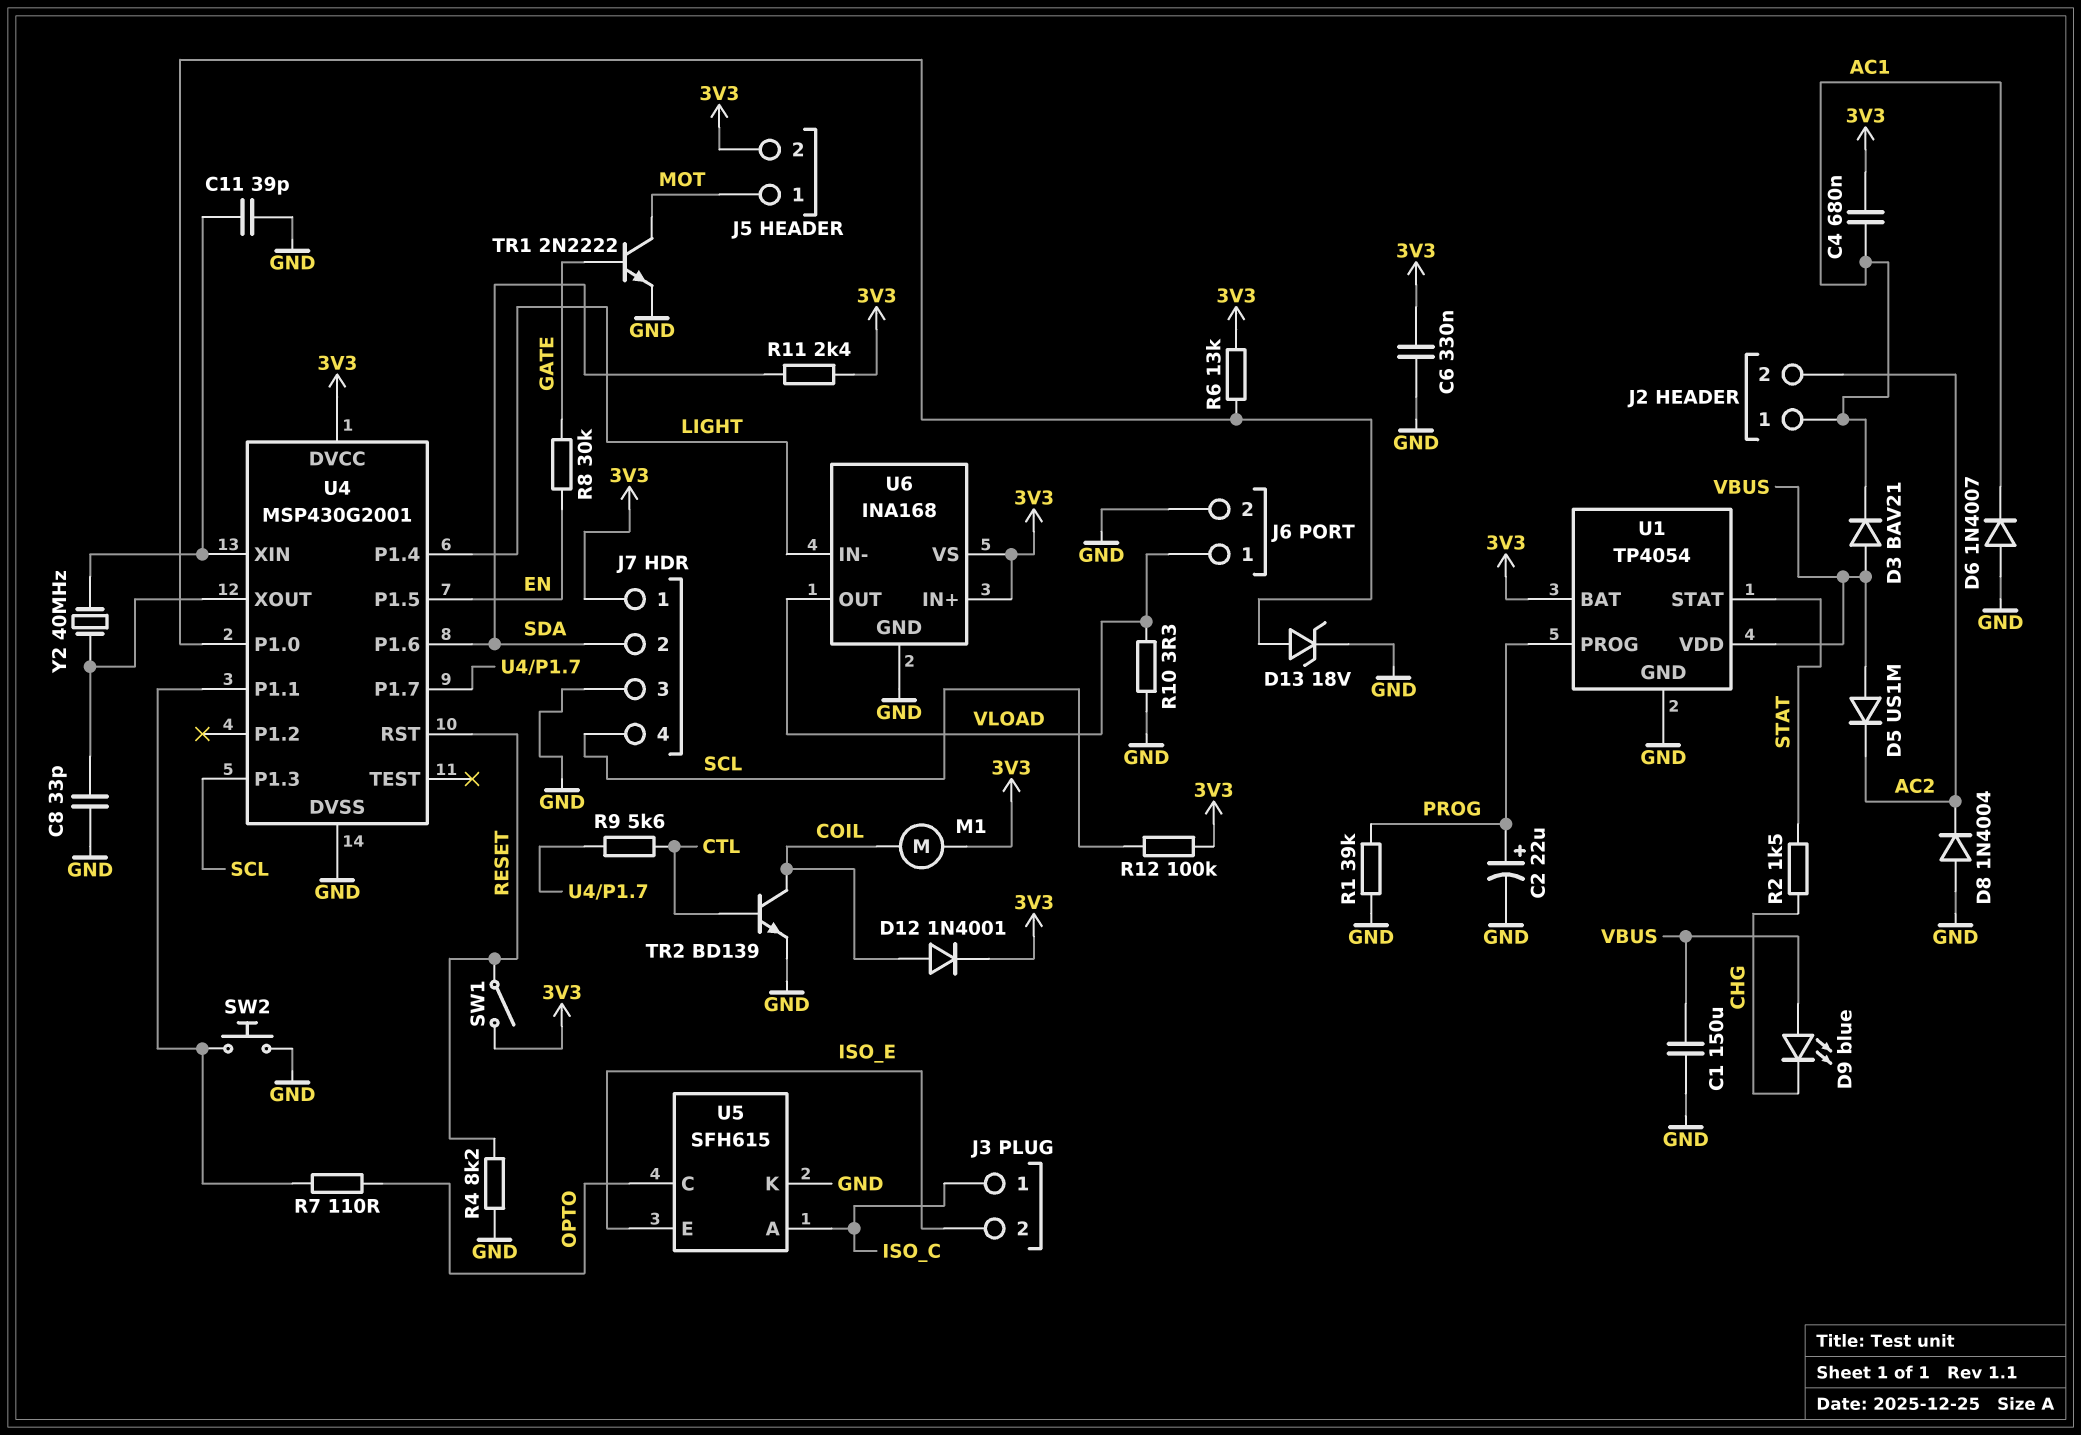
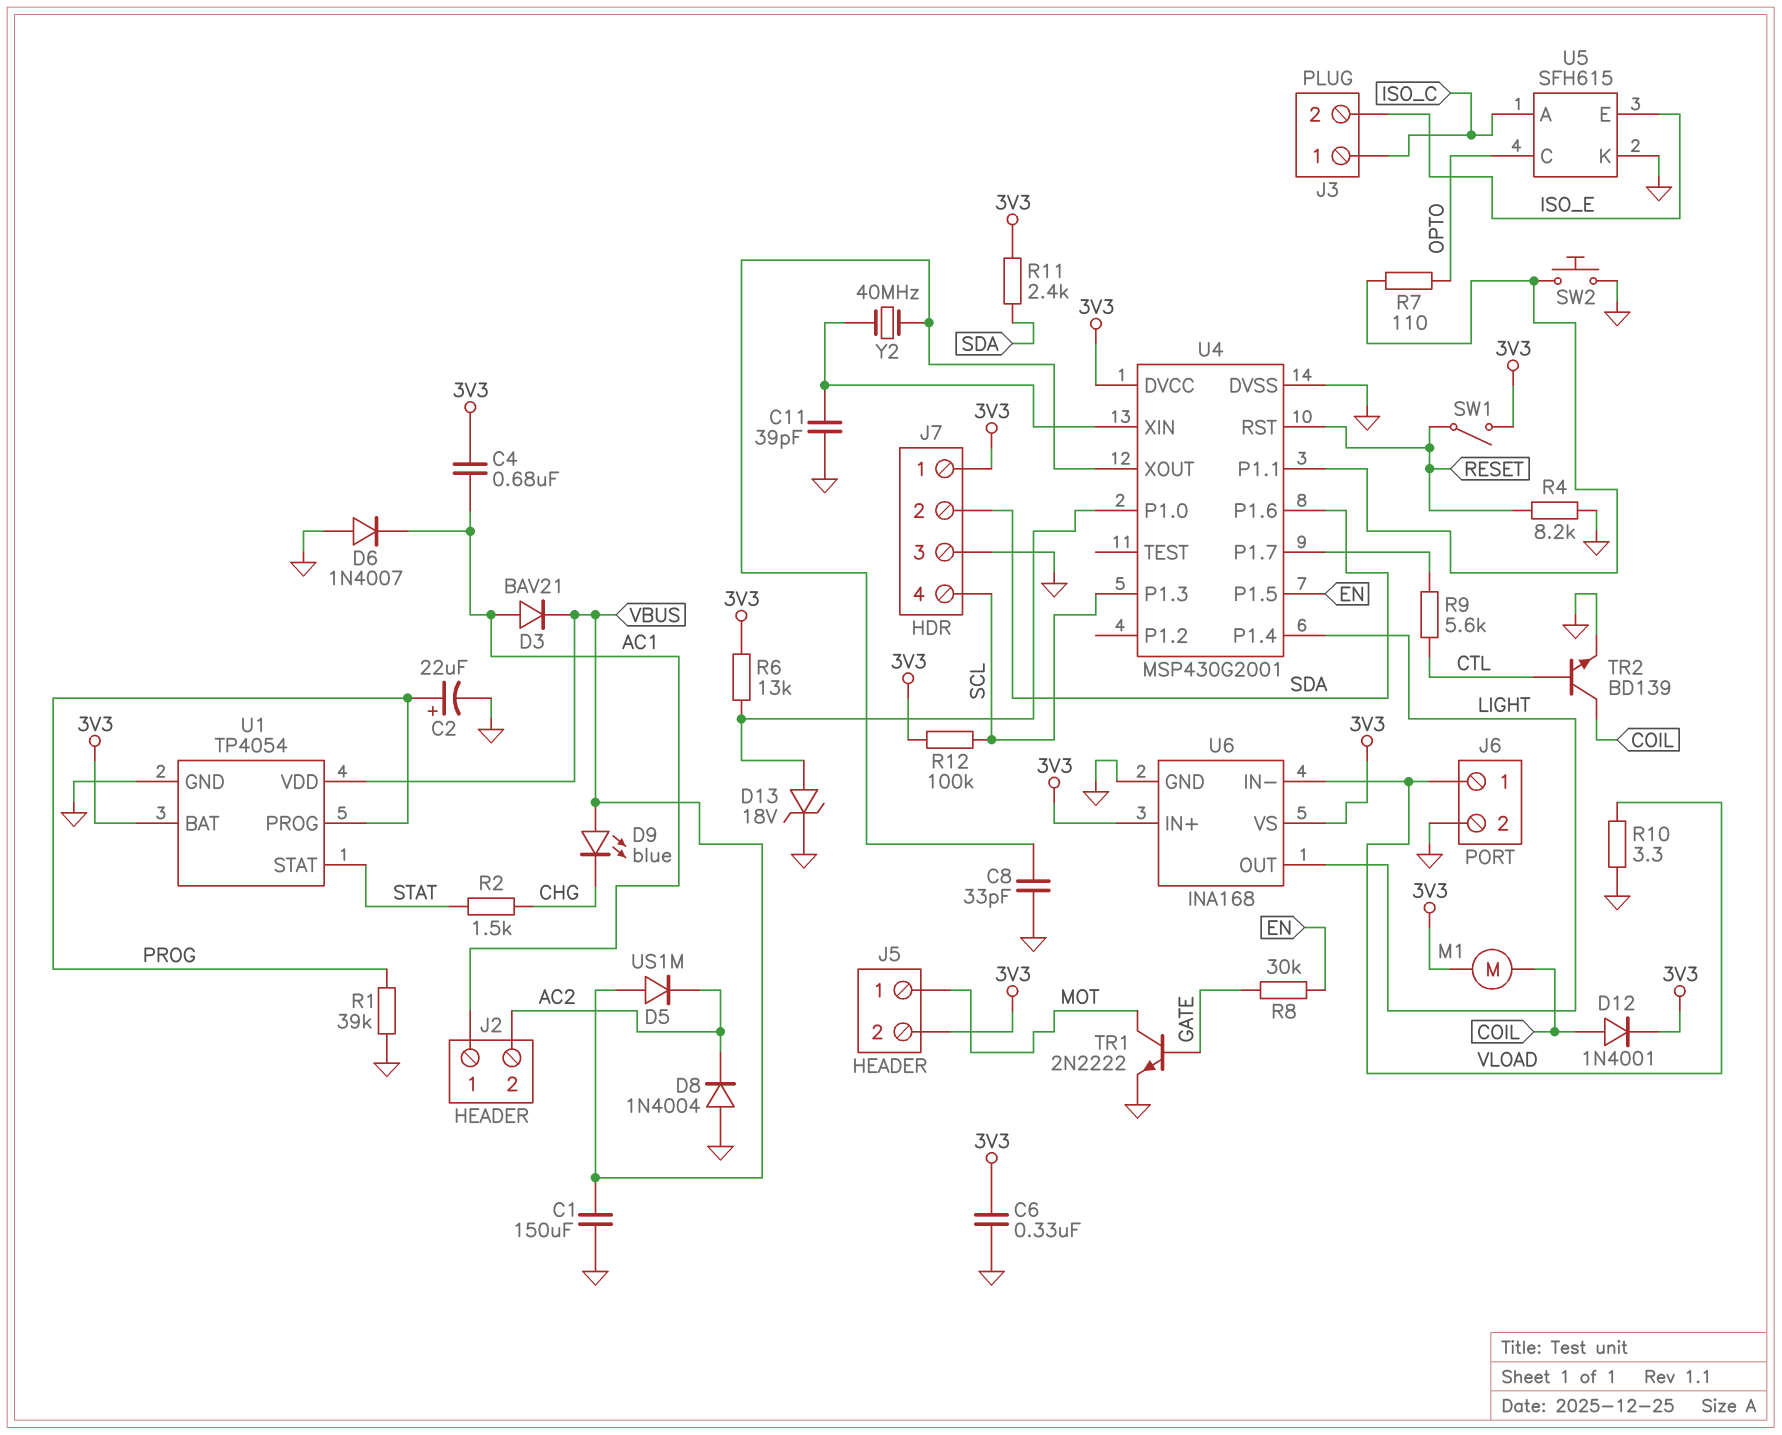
D3: diode BAV21 (A VBUS, K AC1) -> diode BAV21 (A AC1, K VBUS)
U6 pin IN-: LIGHT -> VLOAD
U6 pin OUT: VLOAD -> LIGHT

